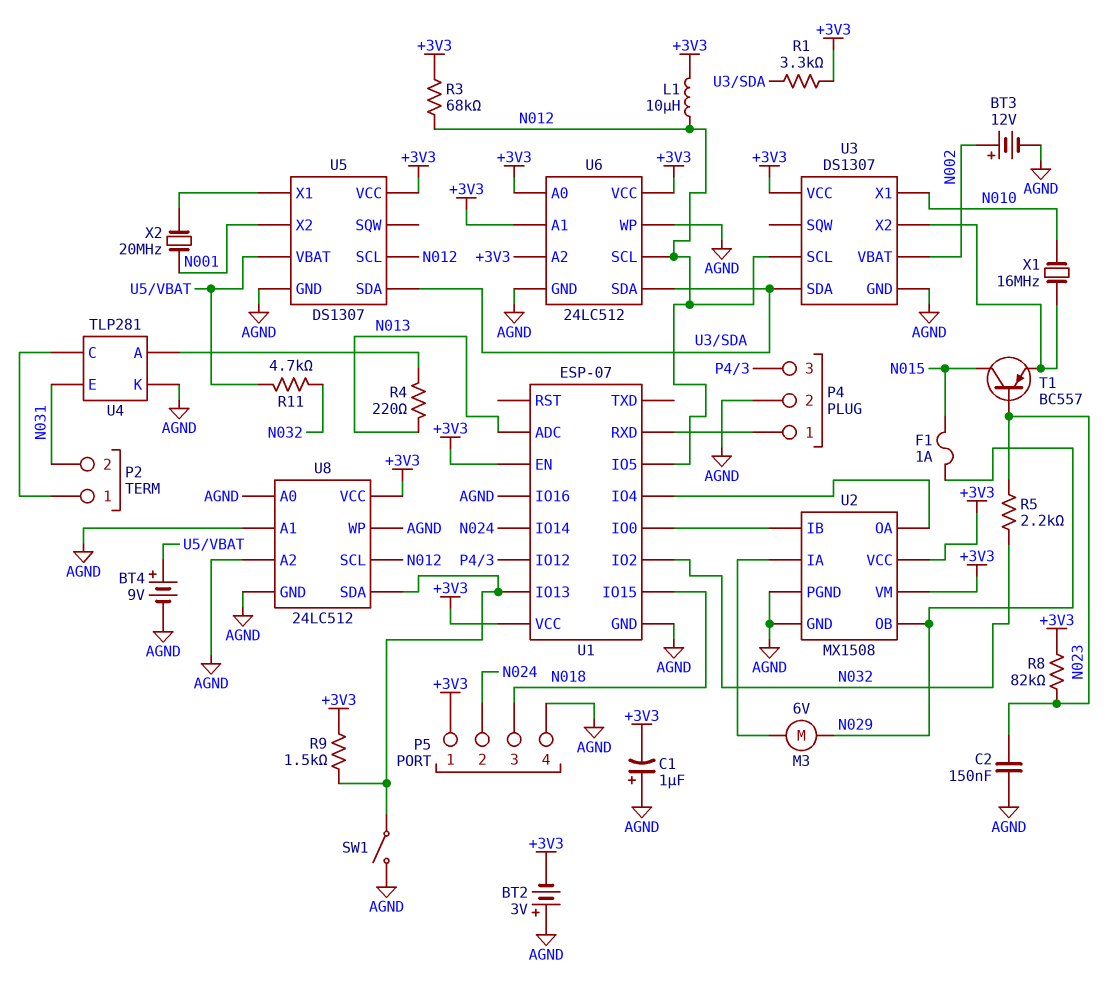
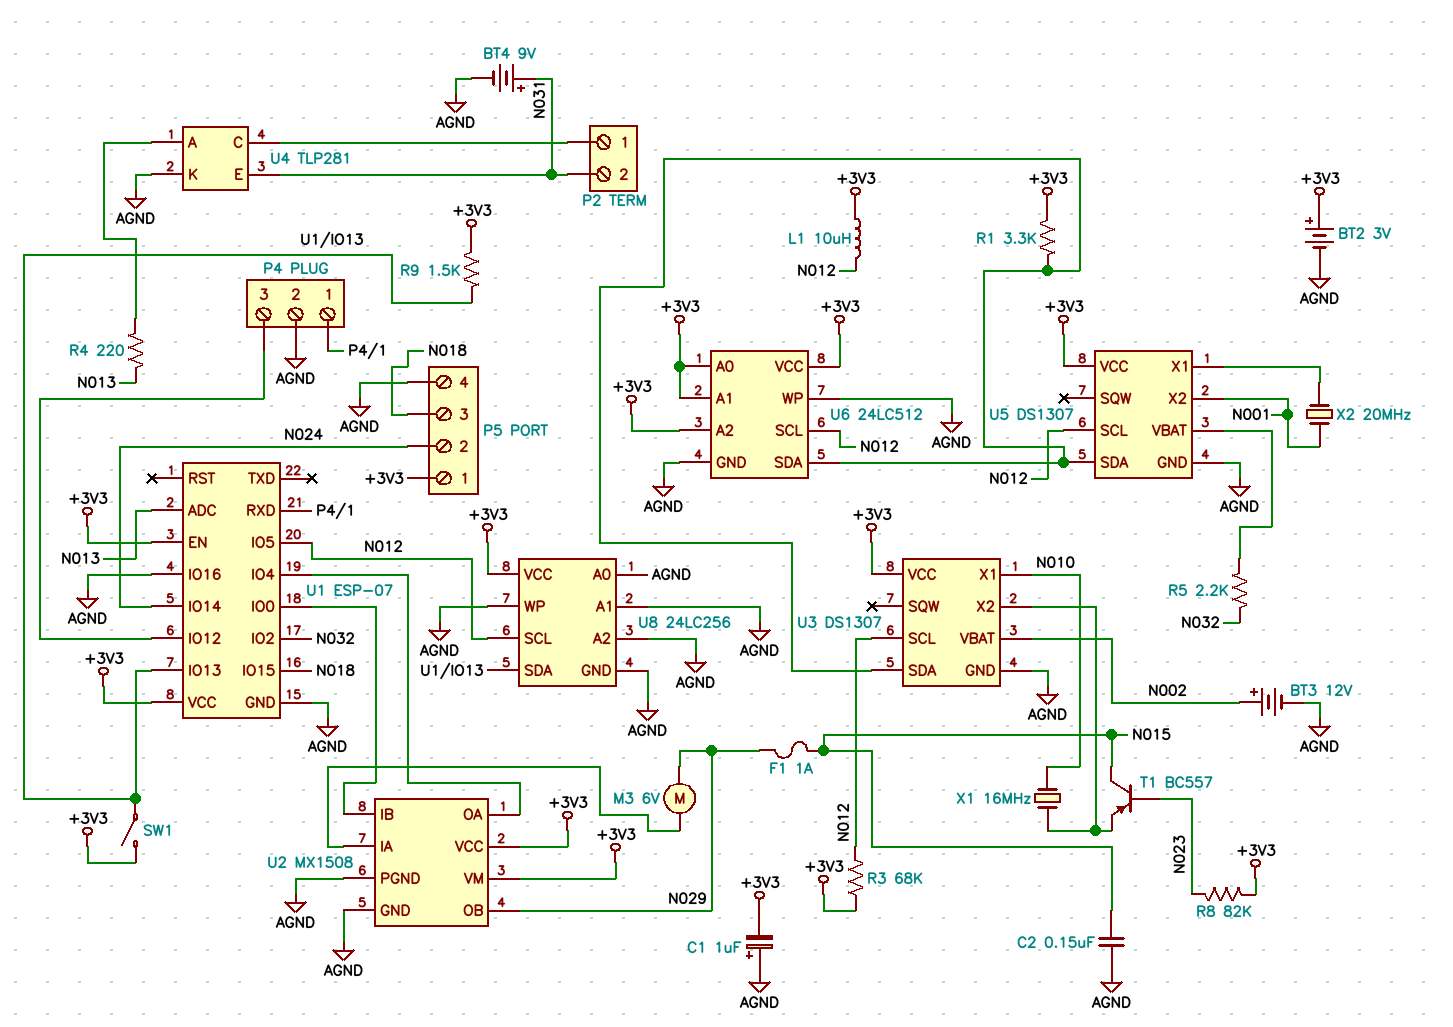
BT2: 3V (plus AGND, minus +3V3) -> 3V (plus +3V3, minus AGND)
BT4: 9V (plus U5/VBAT, minus AGND) -> 9V (plus N031, minus AGND)
C2: 150nF (AGND, N023) -> 150nF (AGND, N015)
R5: 2.2k (N023, N032) -> 2.2k (N032, U5/VBAT)
R11: 4.7k (N032, U5/VBAT) -> none
SW1: switch (AGND, U1/IO13) -> switch (+3V3, U1/IO13)
U8: 24LC512 -> 24LC256

